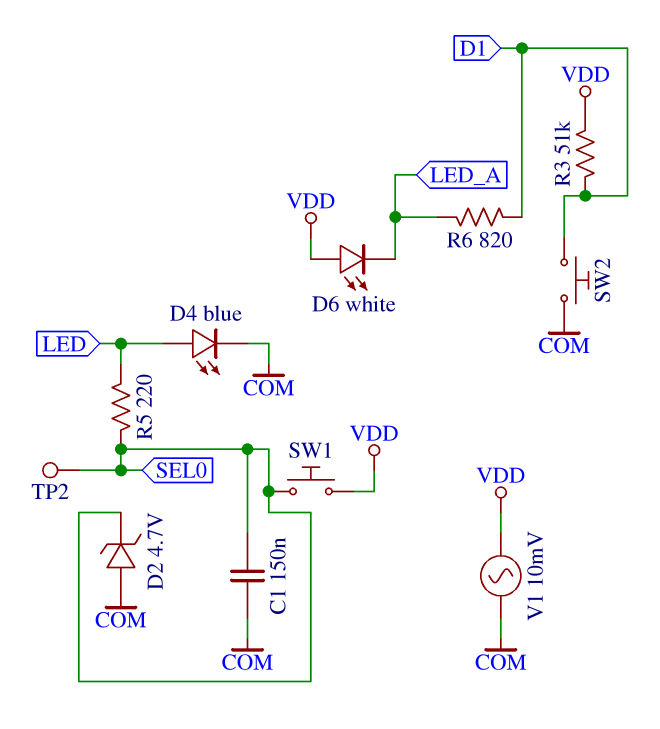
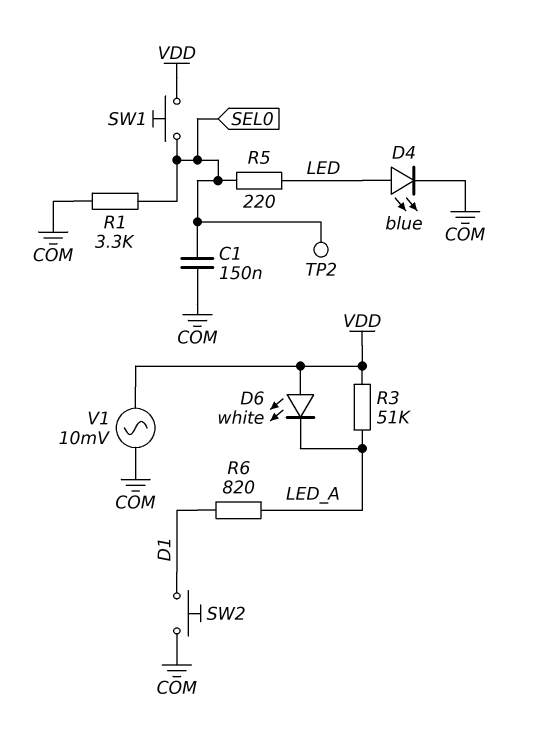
D2: zener 4.7V (A COM, K SEL0) -> none
R1: none -> 3.3k (COM, SEL0)
R3: 51k (D1, VDD) -> 51k (LED_A, VDD)

